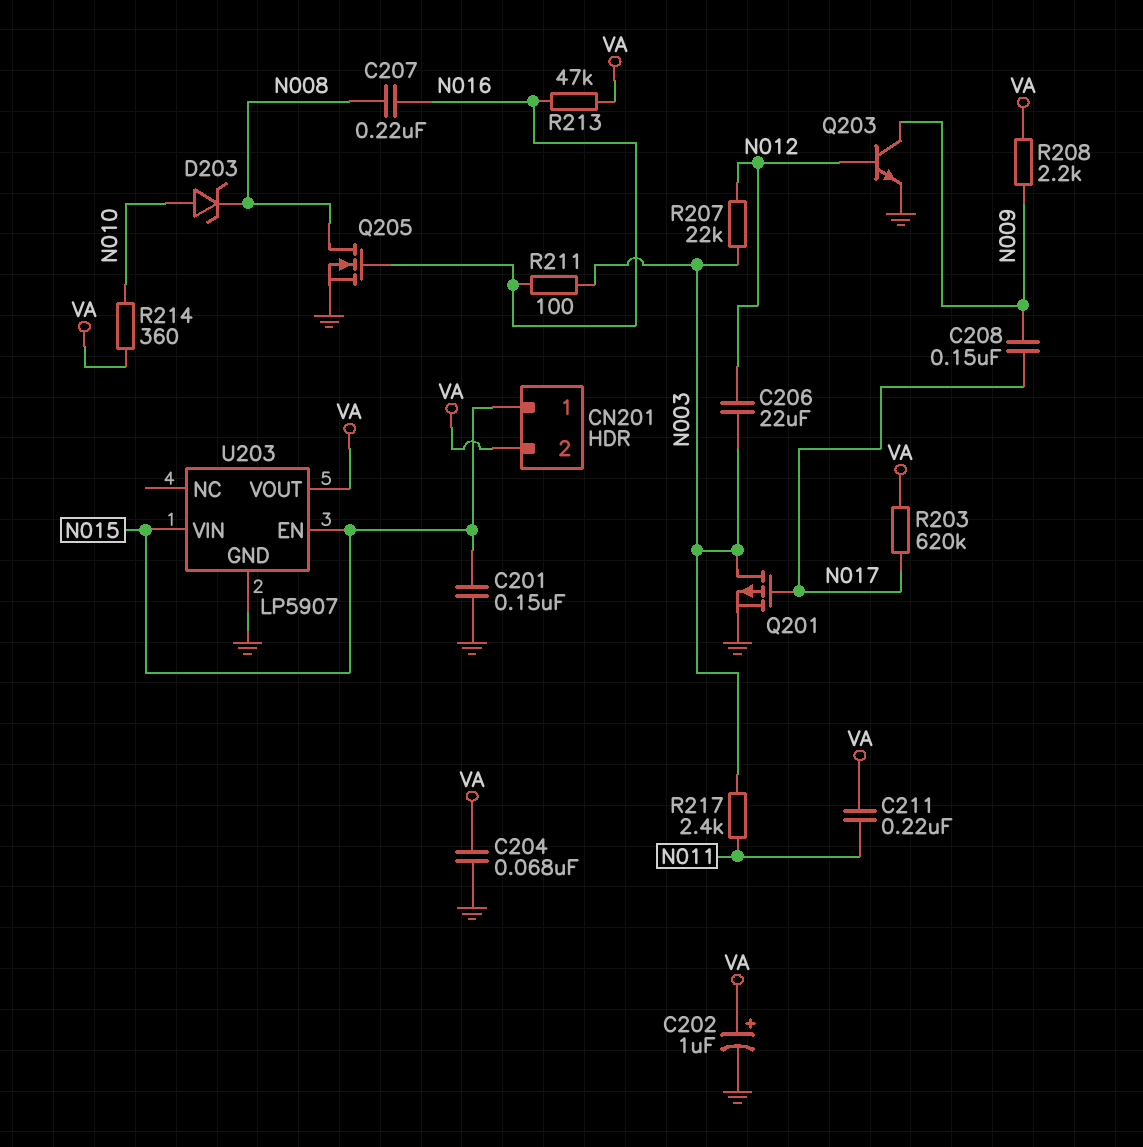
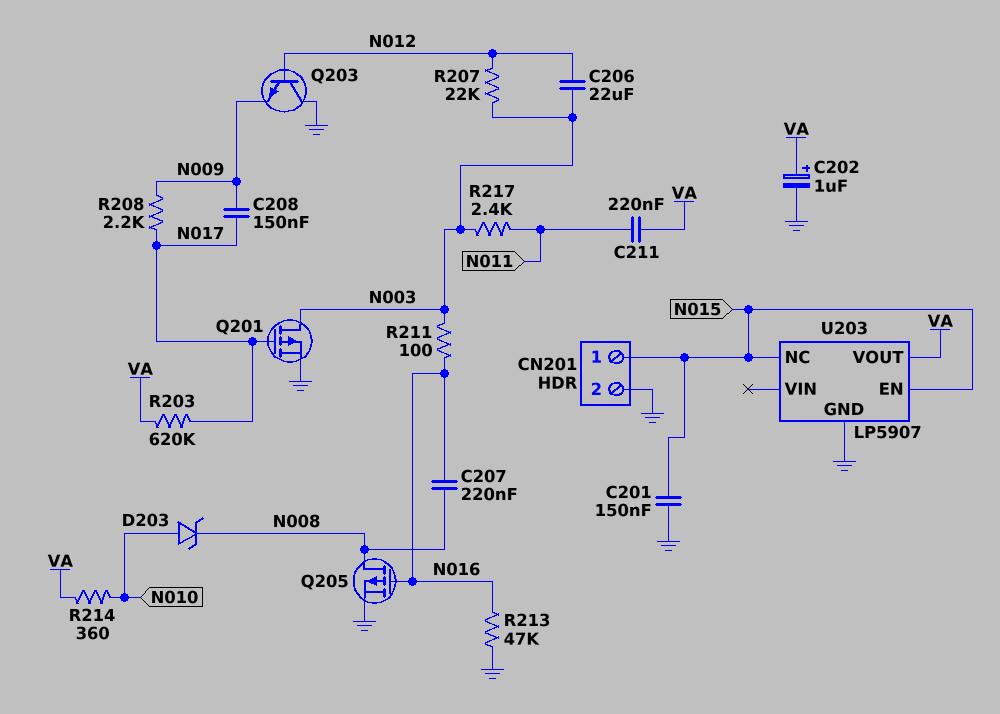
C204: 68nF (GND, VA) -> none
CN201 pin 2: VA -> GND
Q203: NPN (B N012, C N009, E GND) -> NPN (B N012, C GND, E N009)
Q205: NMOS (G N016, D N008, S GND) -> PMOS (G N016, D N008, S GND)
R208: 2.2k (N009, VA) -> 2.2k (N009, N017)
R213: 47k (N016, VA) -> 47k (GND, N016)
U203 pin NC: none -> N015
U203 pin VIN: N015 -> none

